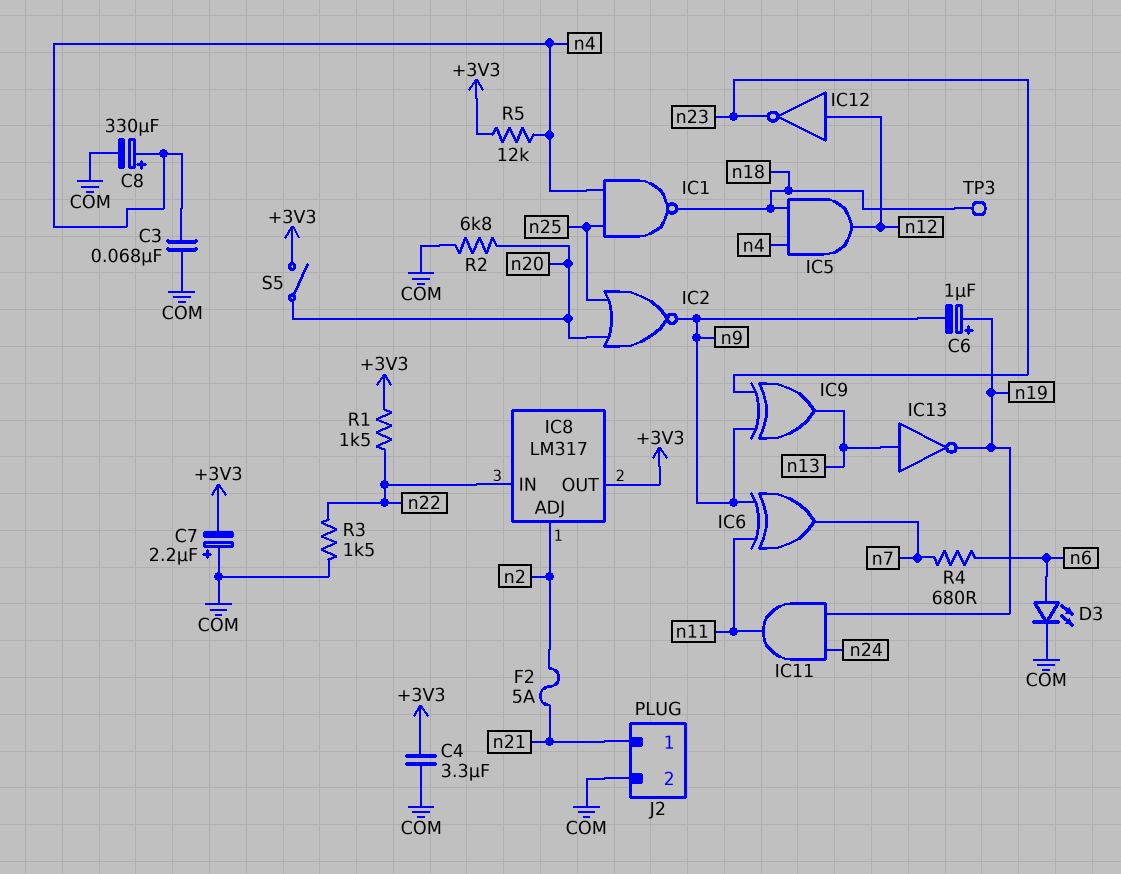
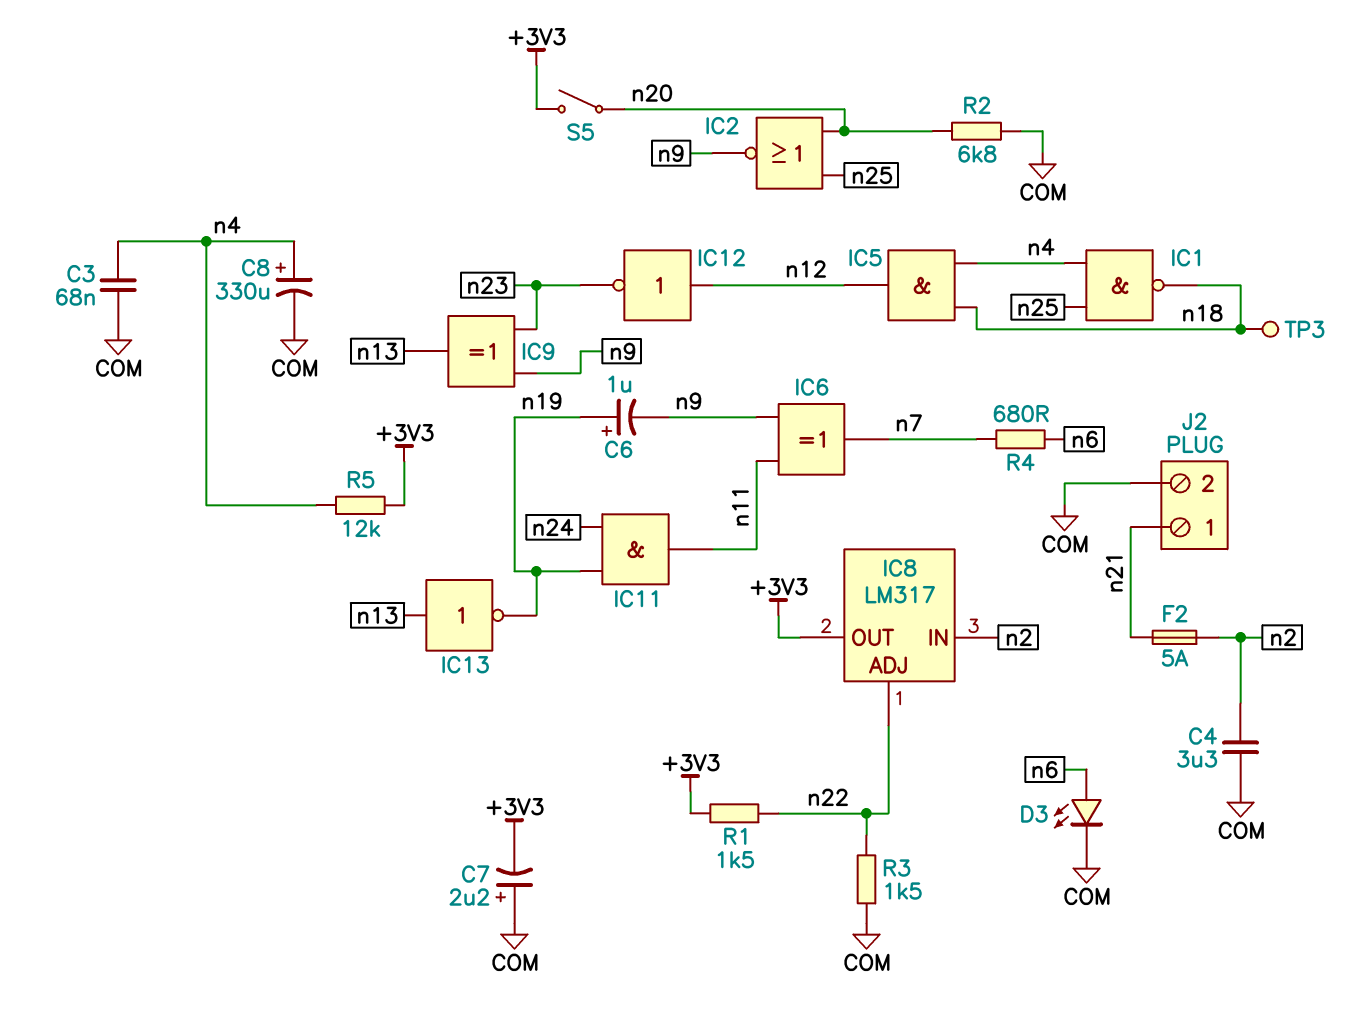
C4: 3.3uF (+3V3, COM) -> 3.3uF (COM, n2)
IC8 pin ADJ: n2 -> n22
IC8 pin IN: n22 -> n2

